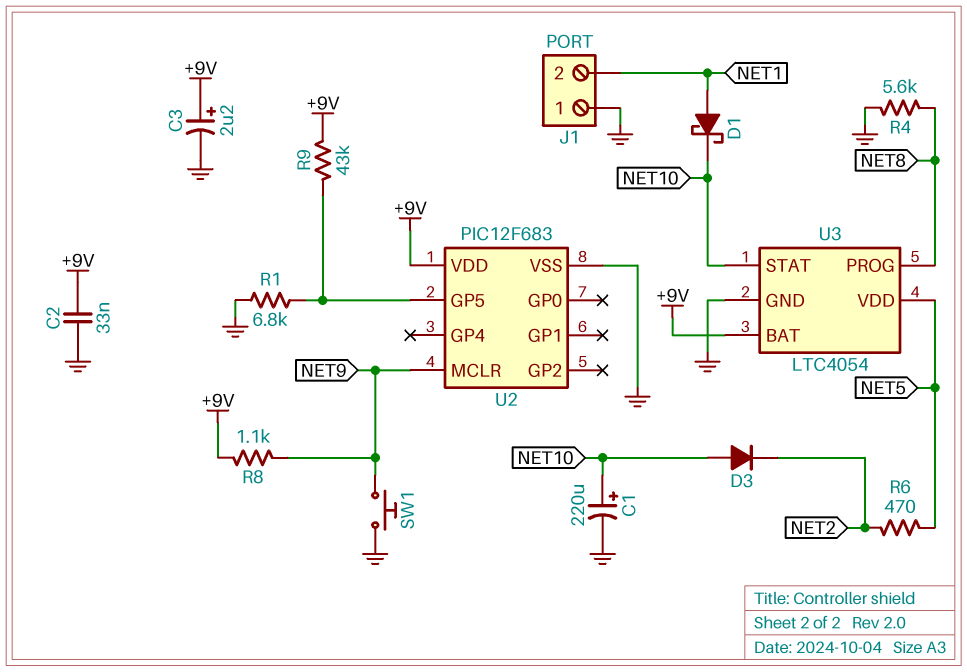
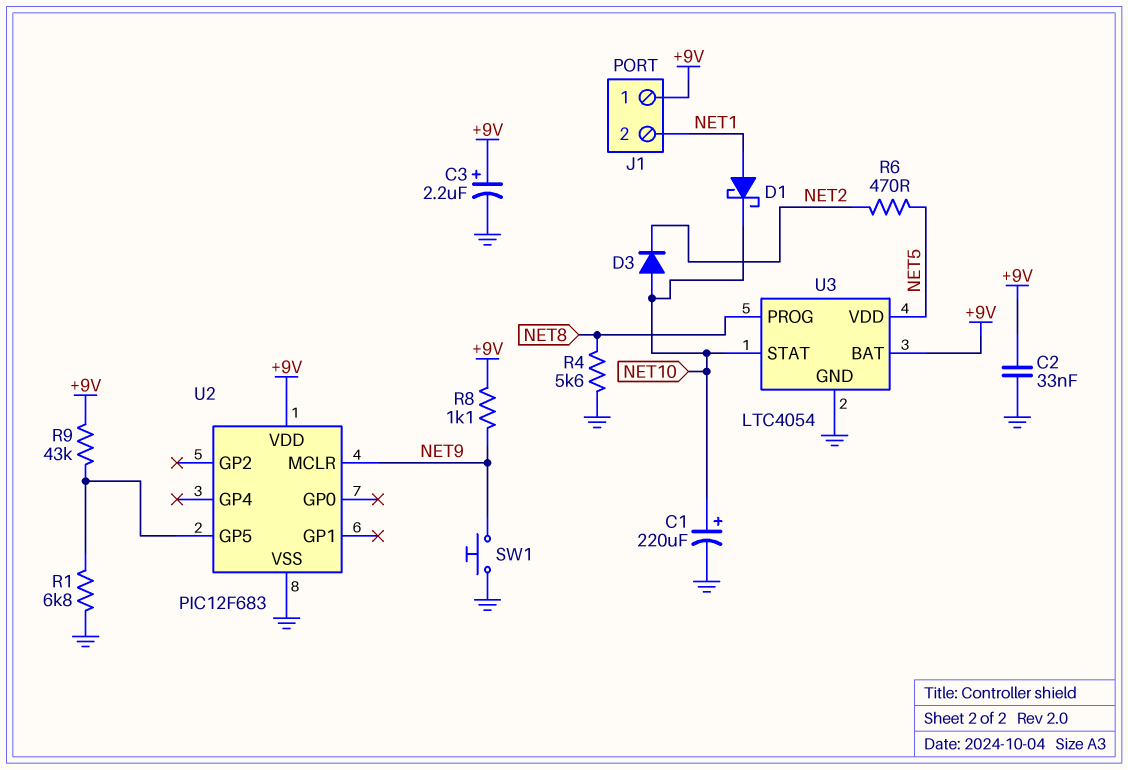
J1 pin 1: GND -> +9V

